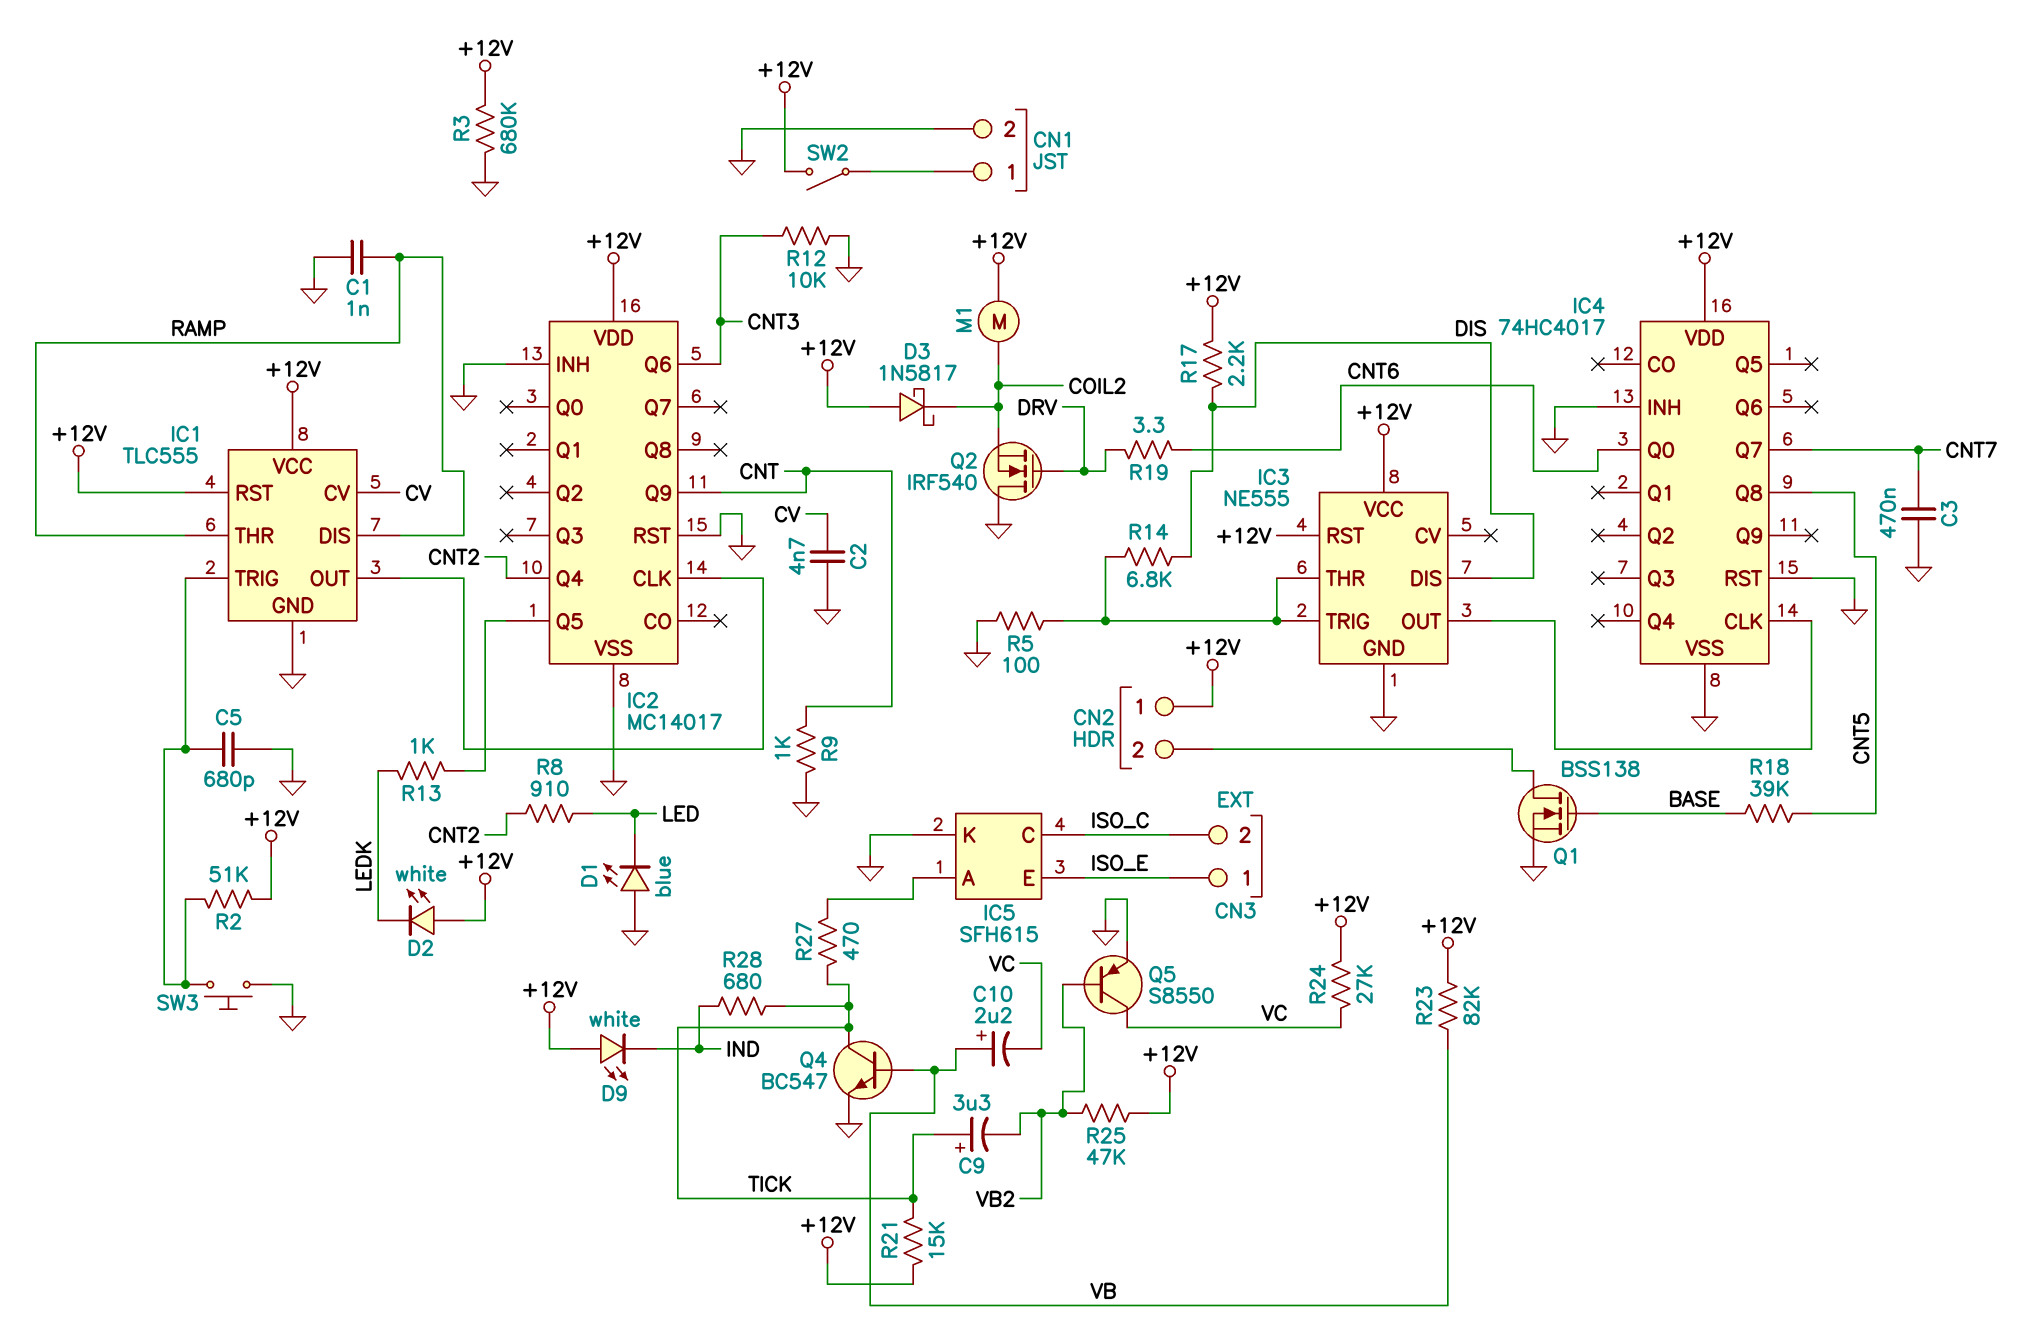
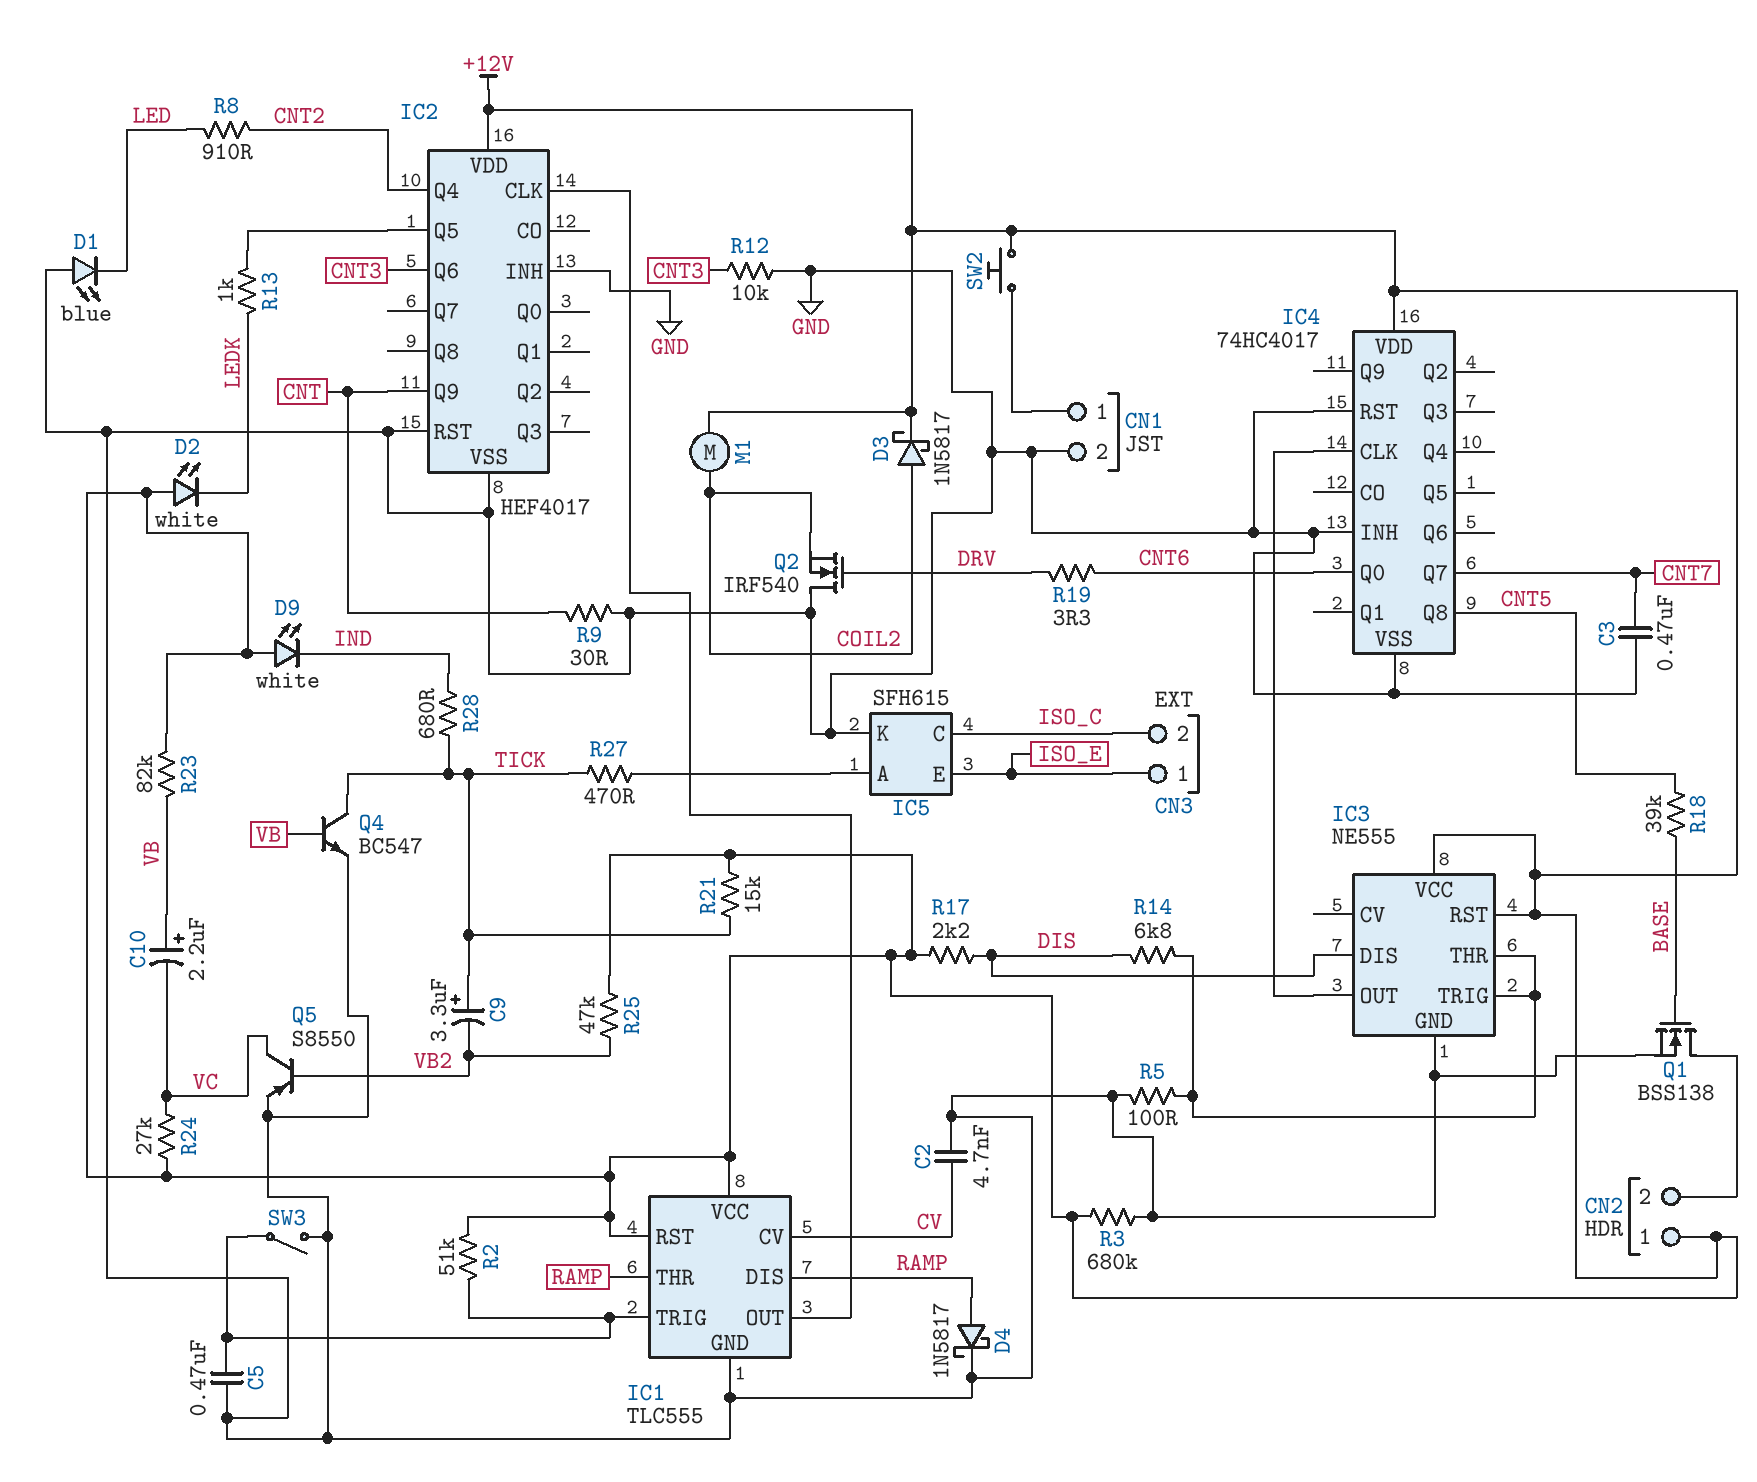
C1: 1nF (GND, RAMP) -> none
C5: 680pF (GND, IC1/TRIG) -> 470nF (GND, IC1/TRIG)
D3: schottky 1N5817 (A +12V, K COIL2) -> schottky 1N5817 (A COIL2, K +12V)
D4: none -> schottky 1N5817 (A RAMP, K GND)
IC2: MC14017 -> HEF4017
R9: 1k (CNT, GND) -> 30 (CNT, GND)
SW2: switch (+12V, CN1/1) -> button (+12V, CN1/1)
SW3: button (GND, IC1/TRIG) -> switch (GND, IC1/TRIG)

